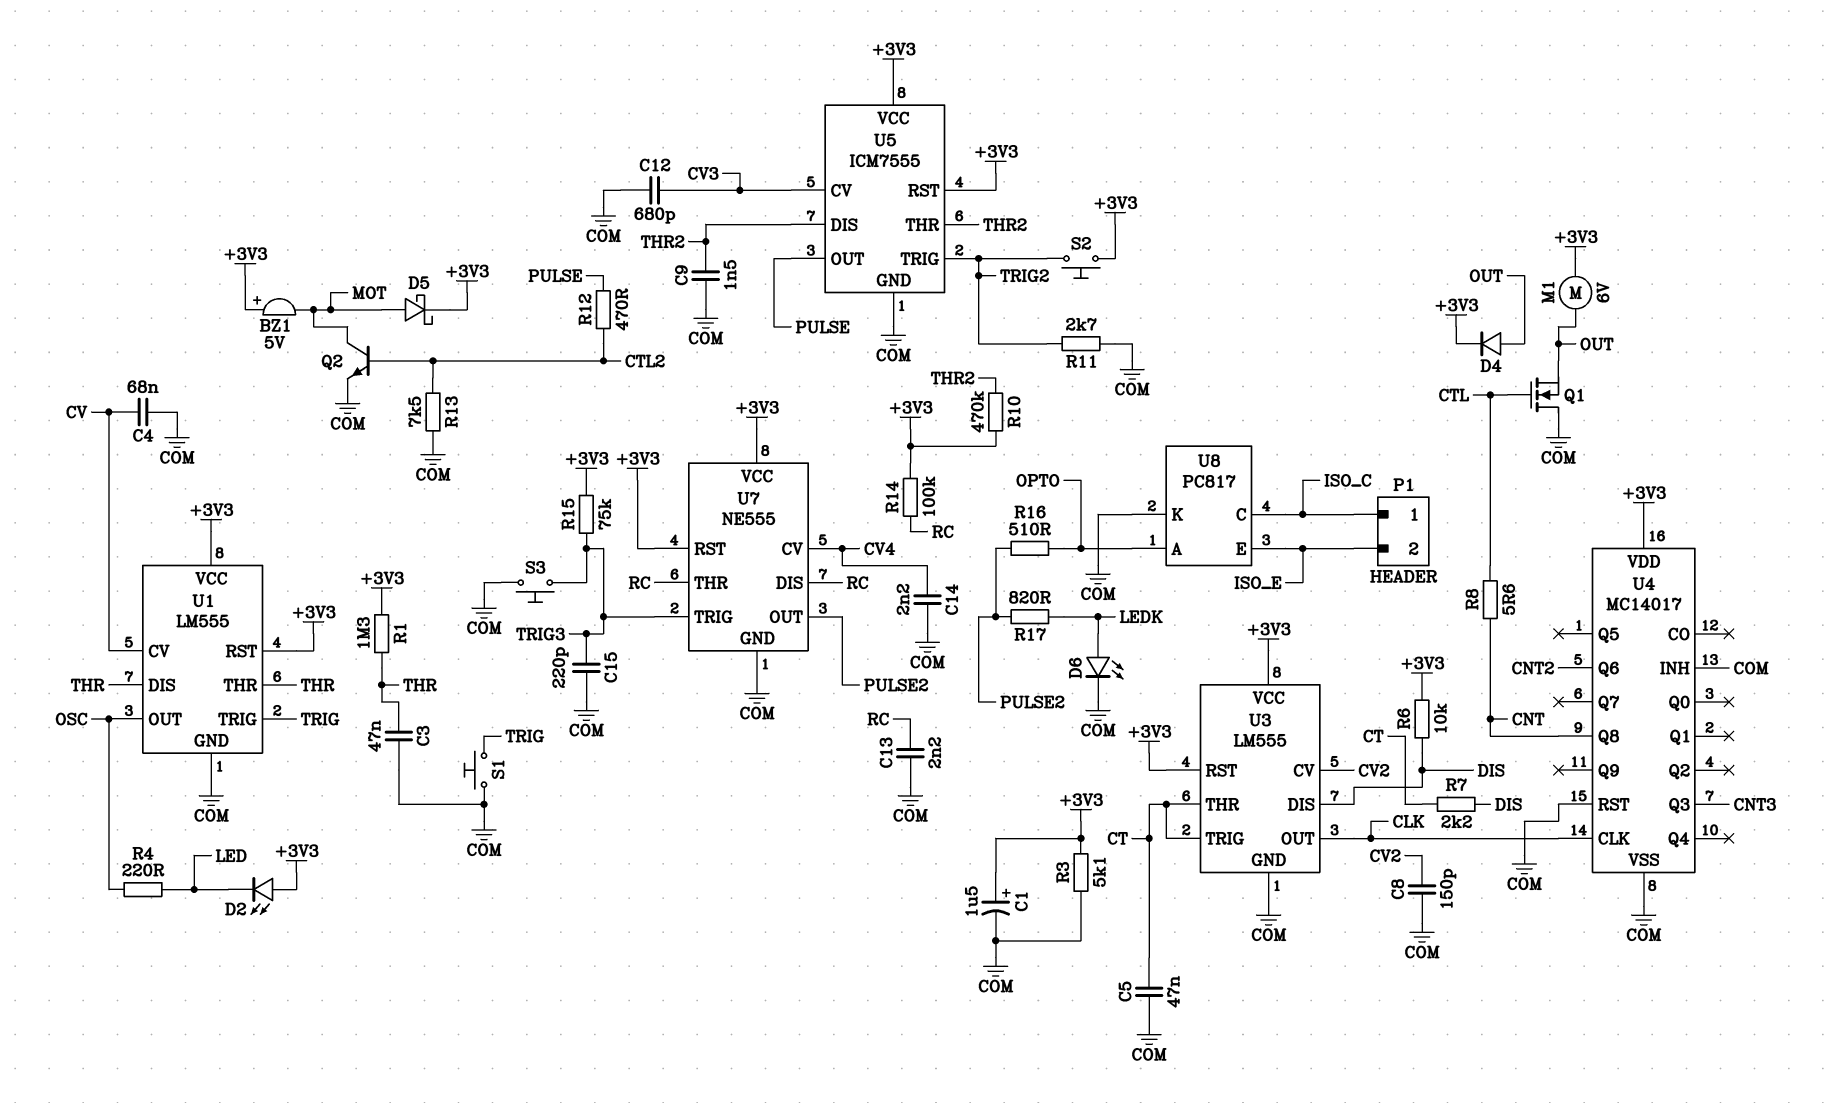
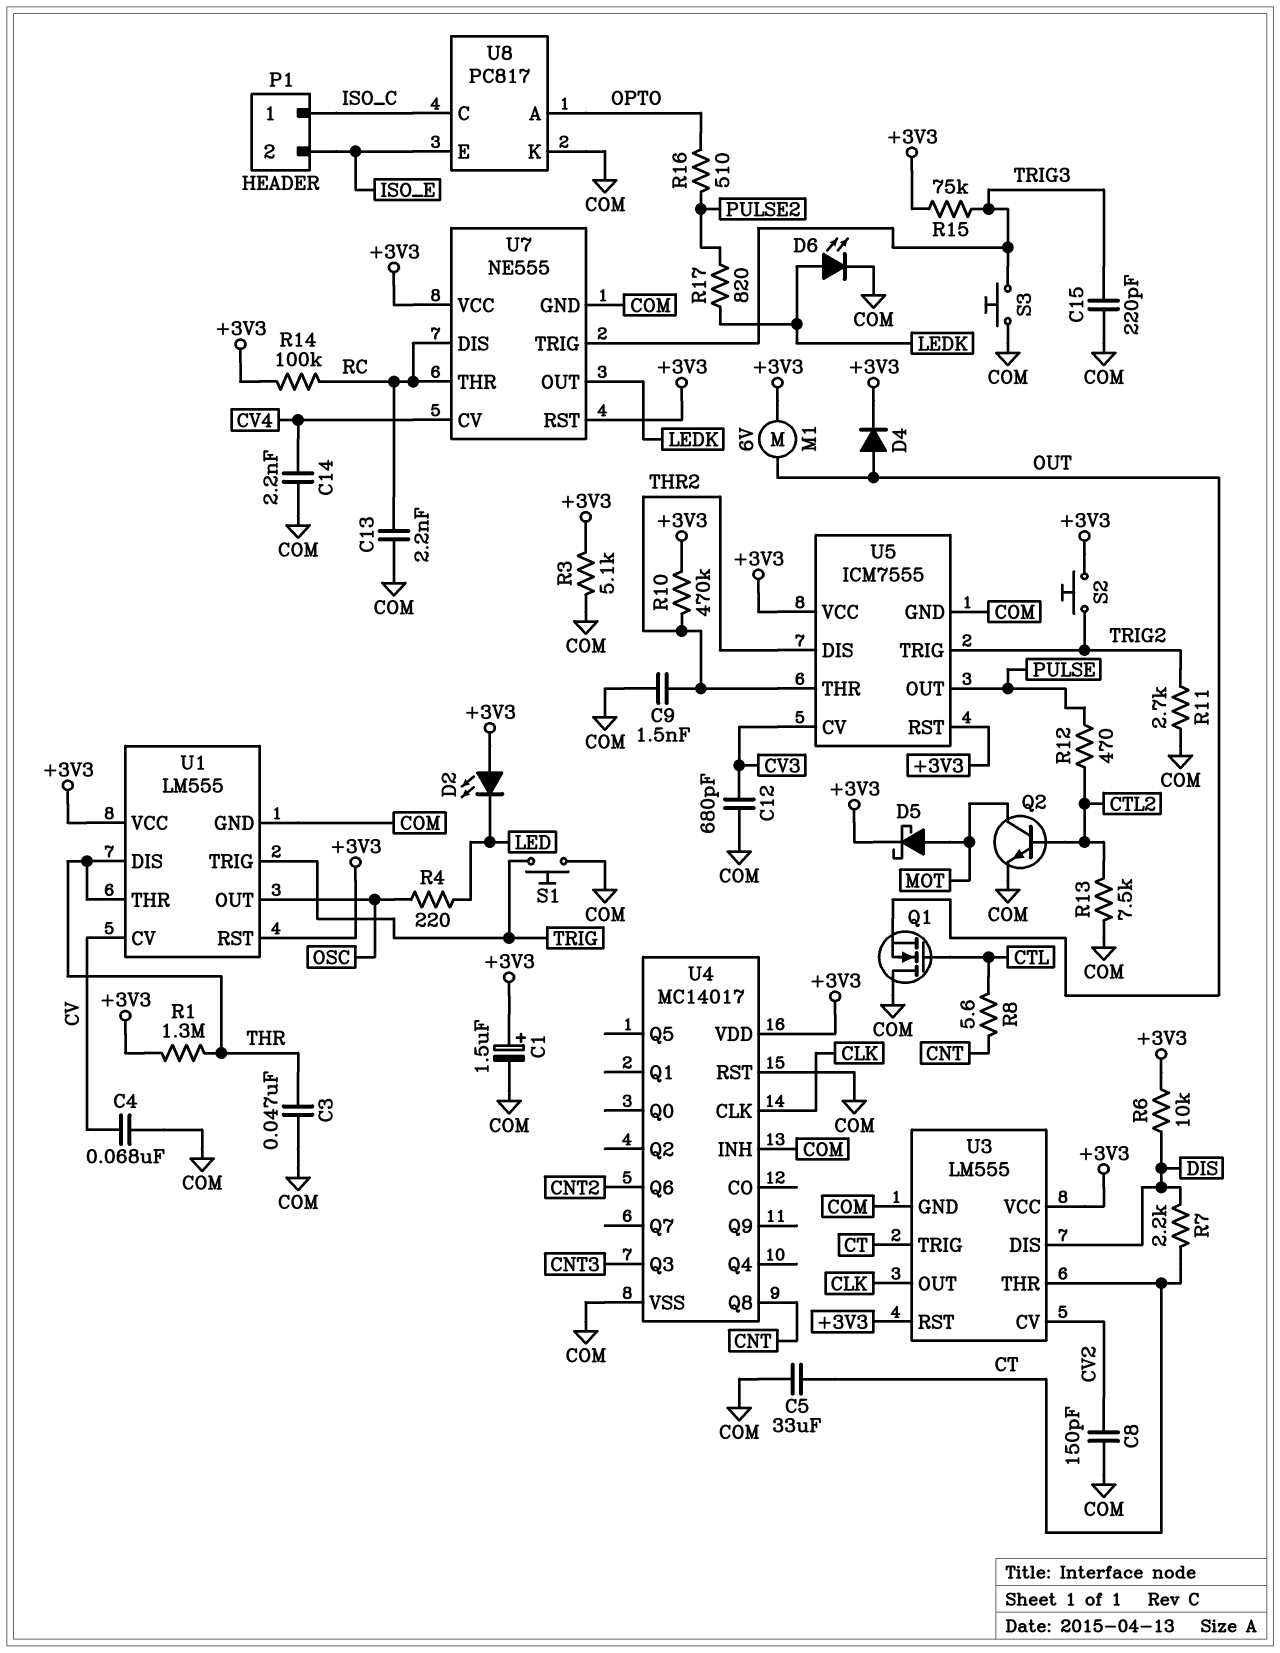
BZ1: buzzer 5V (plus +3V3, minus MOT) -> none
C5: 47nF (COM, CT) -> 33uF (COM, CT)
U7 pin OUT: PULSE2 -> LEDK

